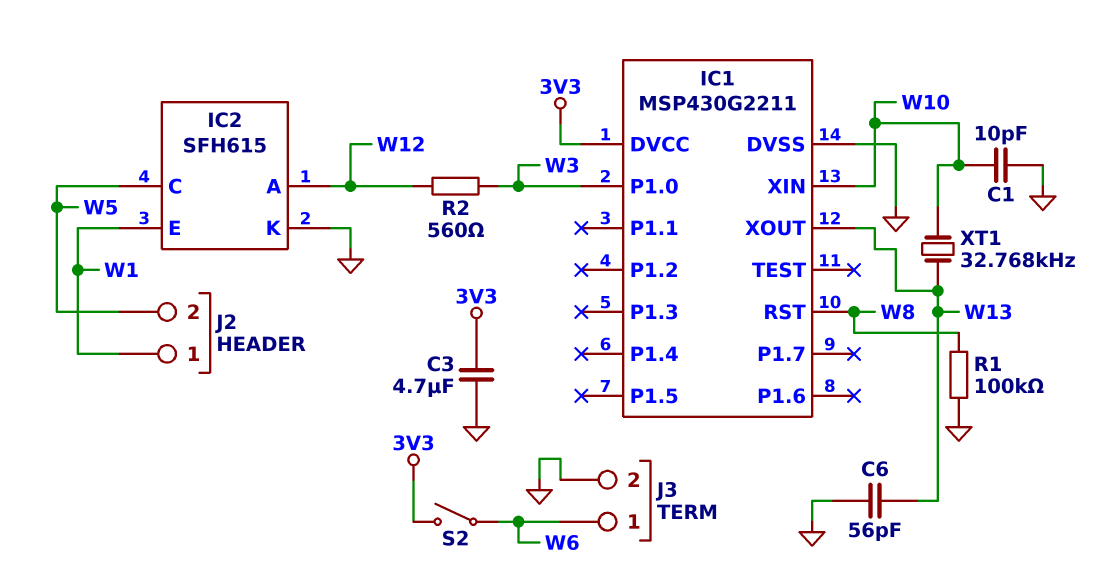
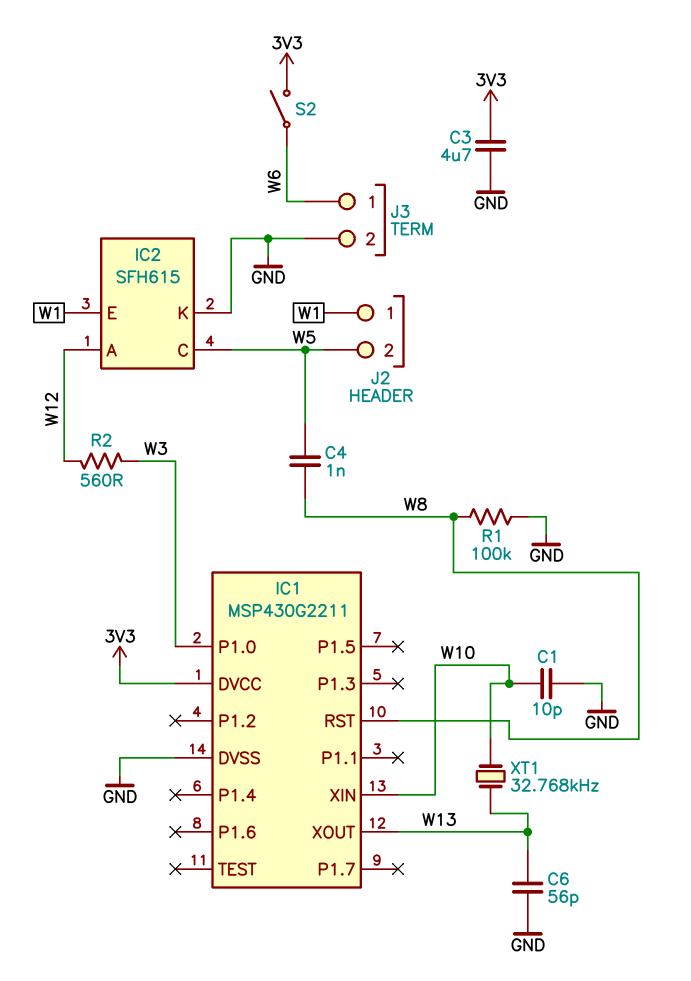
C4: none -> 1nF (W5, W8)

